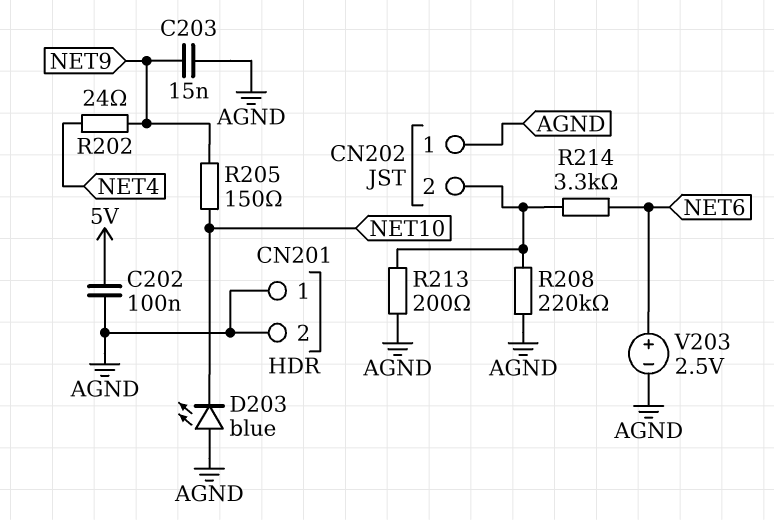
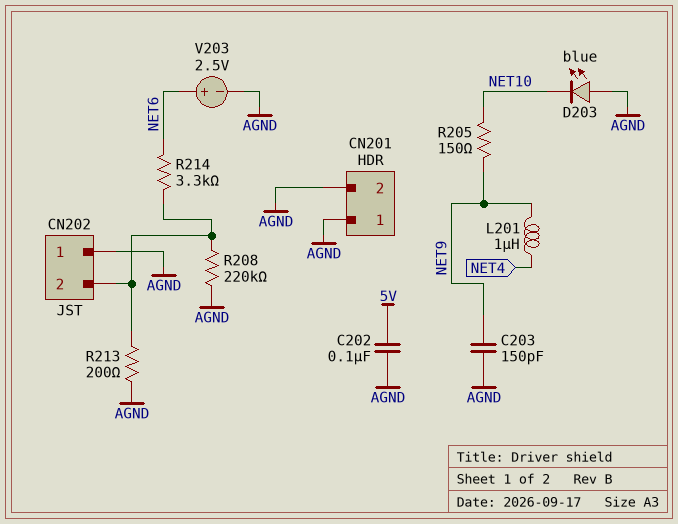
C203: 15nF (AGND, NET9) -> 150pF (AGND, NET9)
L201: none -> 1uH (NET4, NET9)
R202: 24 (NET4, NET9) -> none

